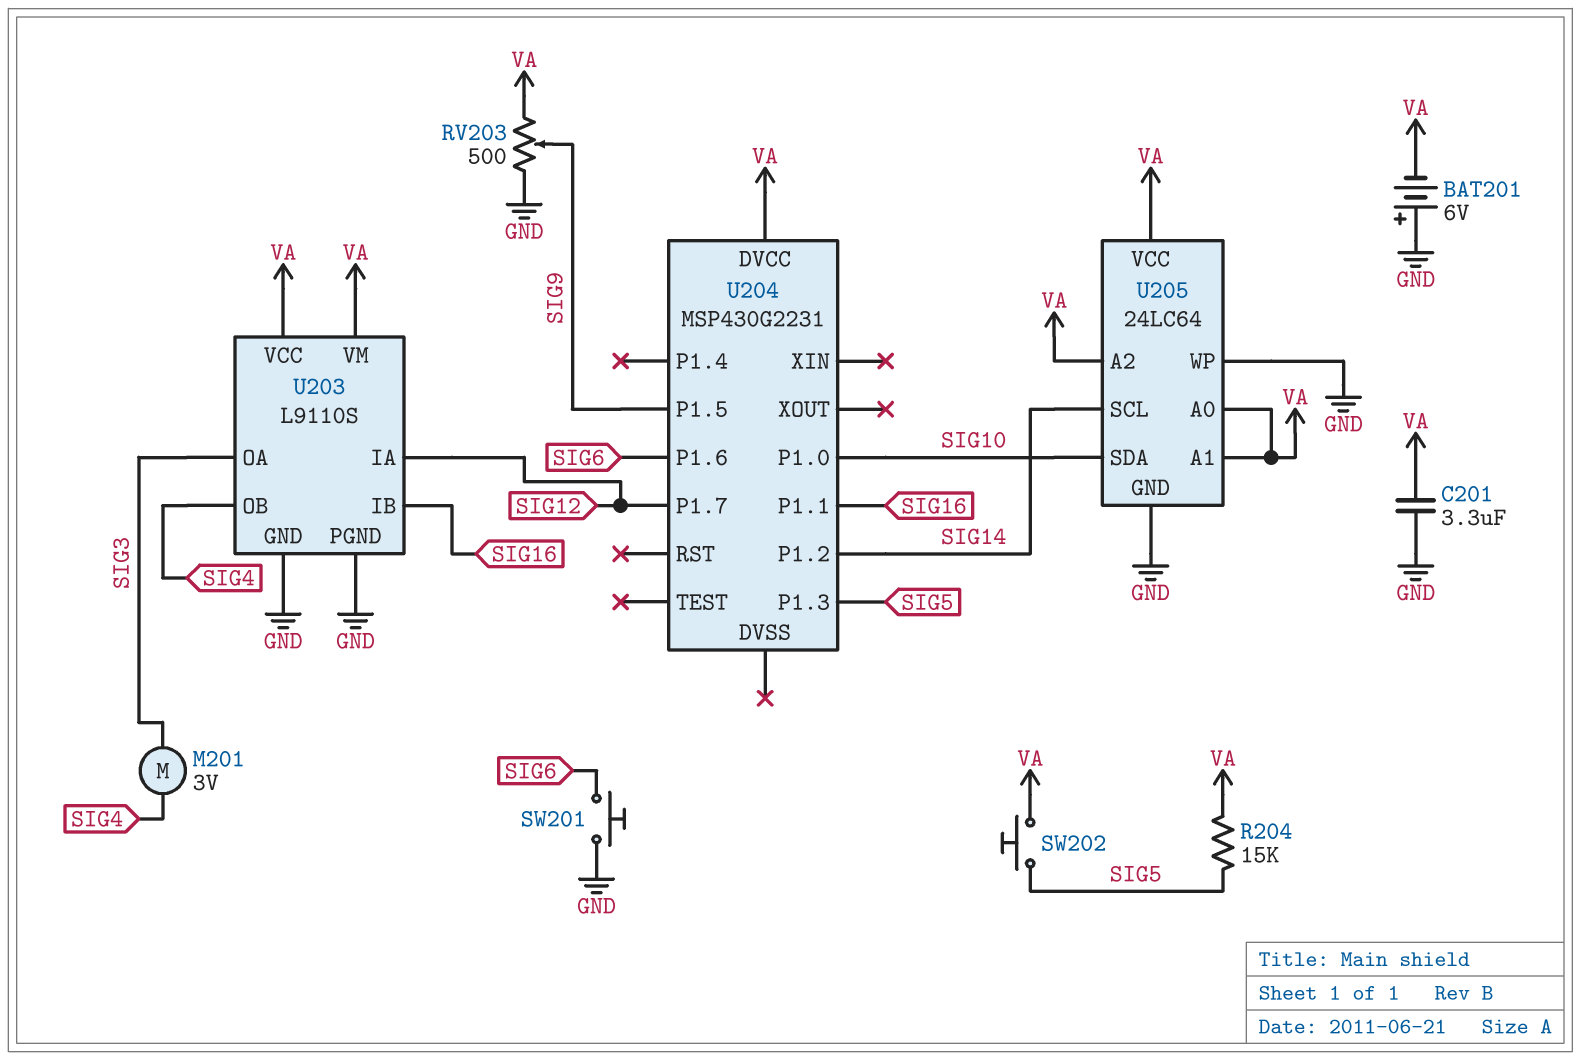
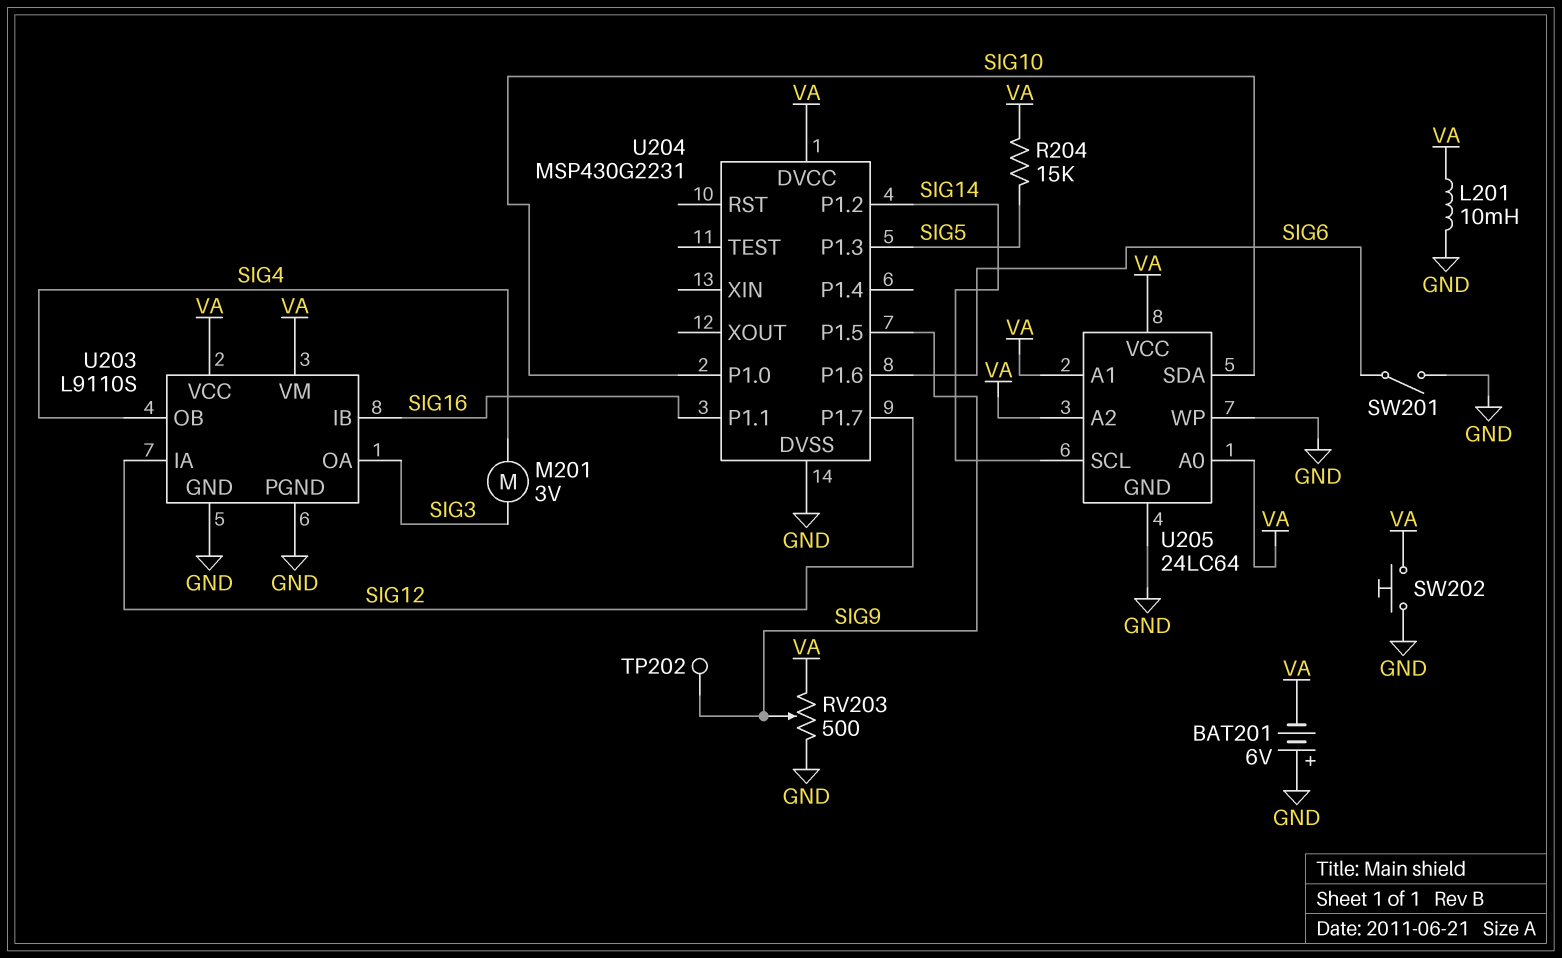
C201: 3.3uF (GND, VA) -> none
L201: none -> 10mH (GND, VA)
SW201: button (GND, SIG6) -> switch (GND, SIG6)
SW202: button (SIG5, VA) -> button (GND, VA)
TP202: none -> test point (SIG9)
U204 pin DVSS: none -> GND

